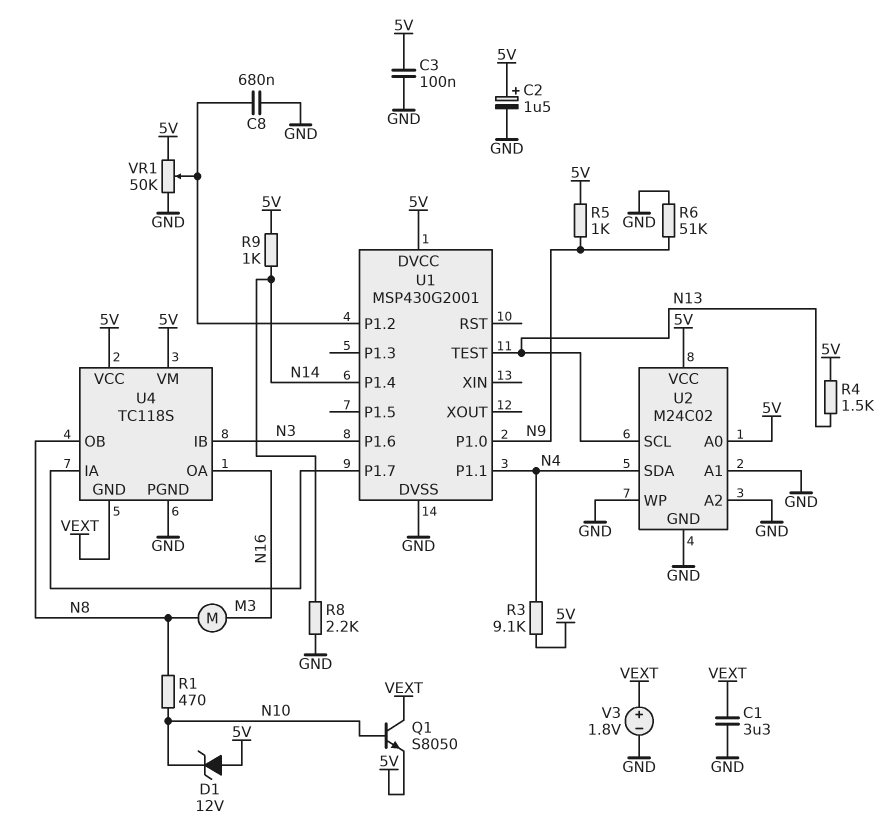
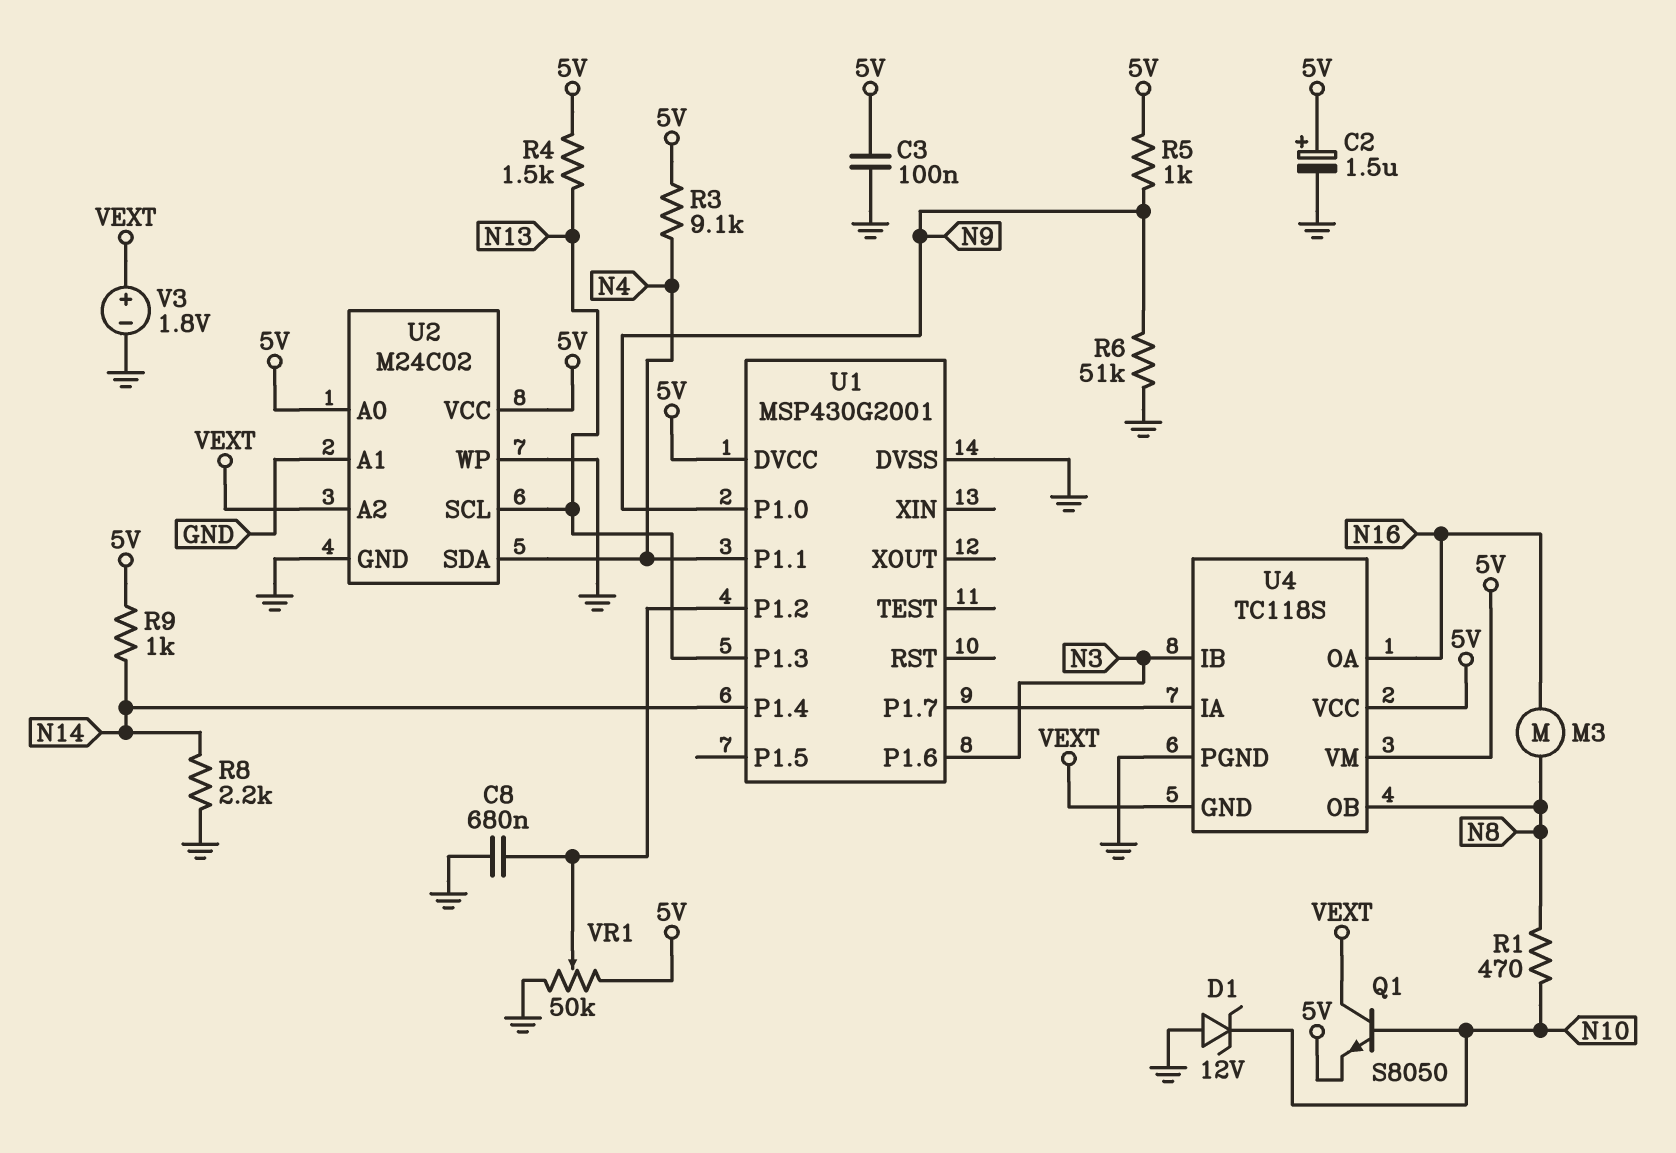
C1: 3.3uF (GND, VEXT) -> none
D1: zener 12V (A 5V, K N10) -> zener 12V (A GND, K N10)
U1 pin P1.3: none -> N13
U1 pin TEST: N13 -> none
U2 pin A2: GND -> VEXT

